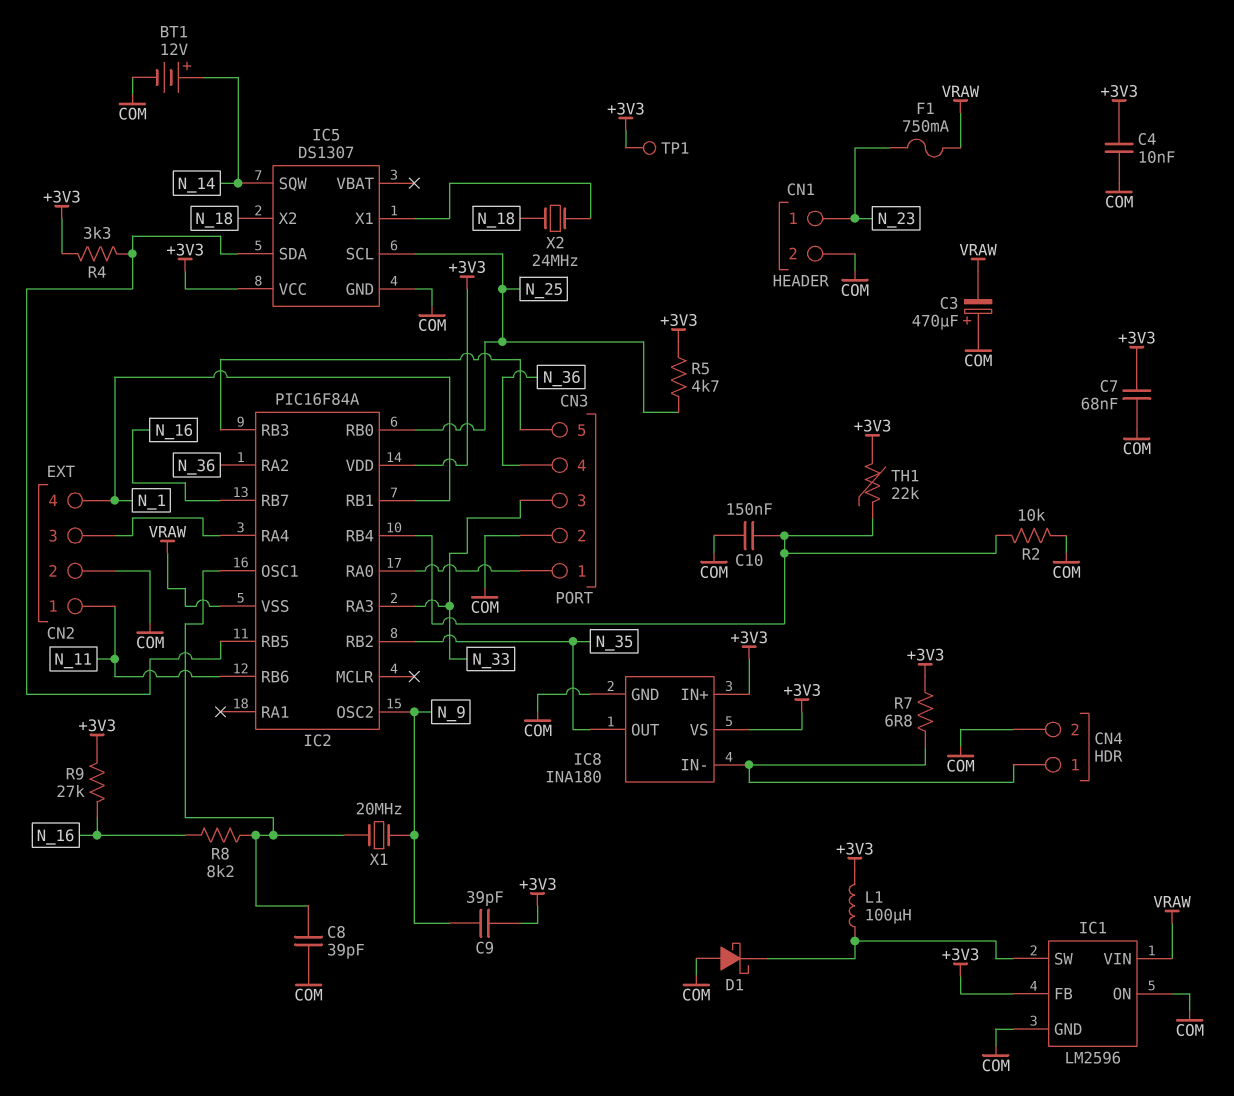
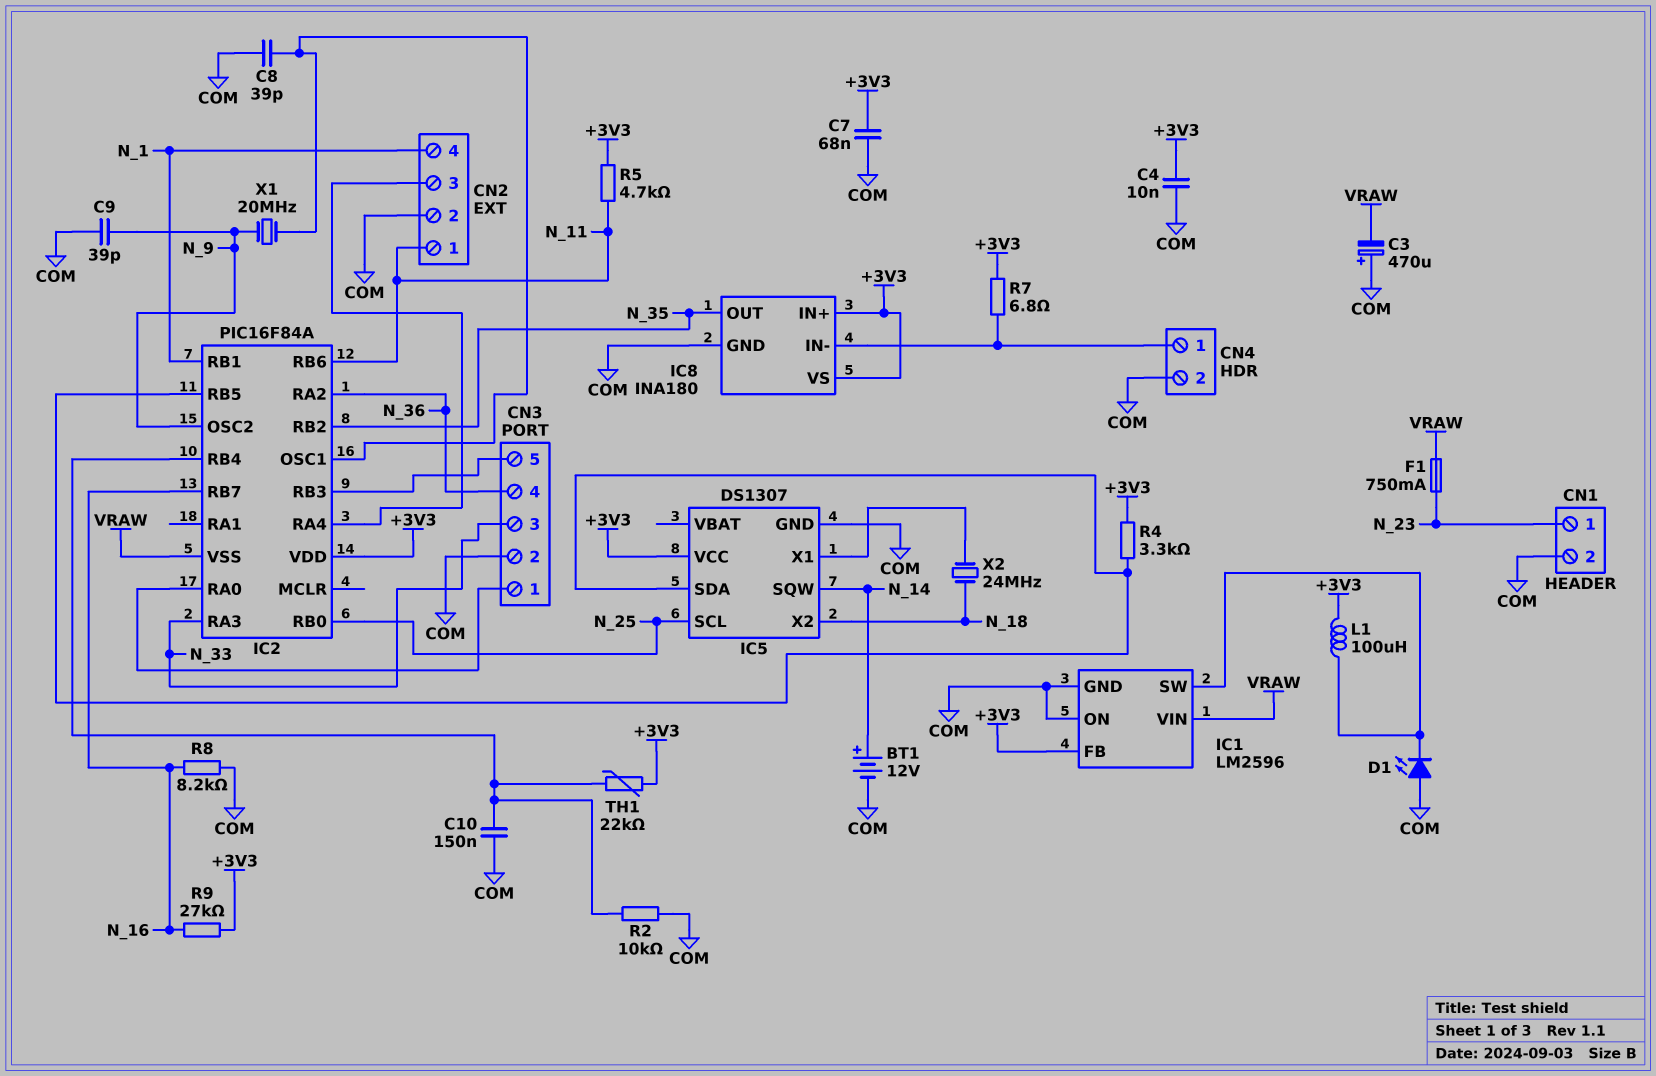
C9: 39pF (+3V3, N_9) -> 39pF (COM, N_9)
D1: schottky (A COM, K IC1/SW) -> LED (A COM, K IC1/SW)
R5: 4.7k (+3V3, N_25) -> 4.7k (+3V3, N_11)
R8: 8.2k (IC2/OSC1, N_16) -> 8.2k (COM, N_16)
TP1: test point (+3V3) -> none

